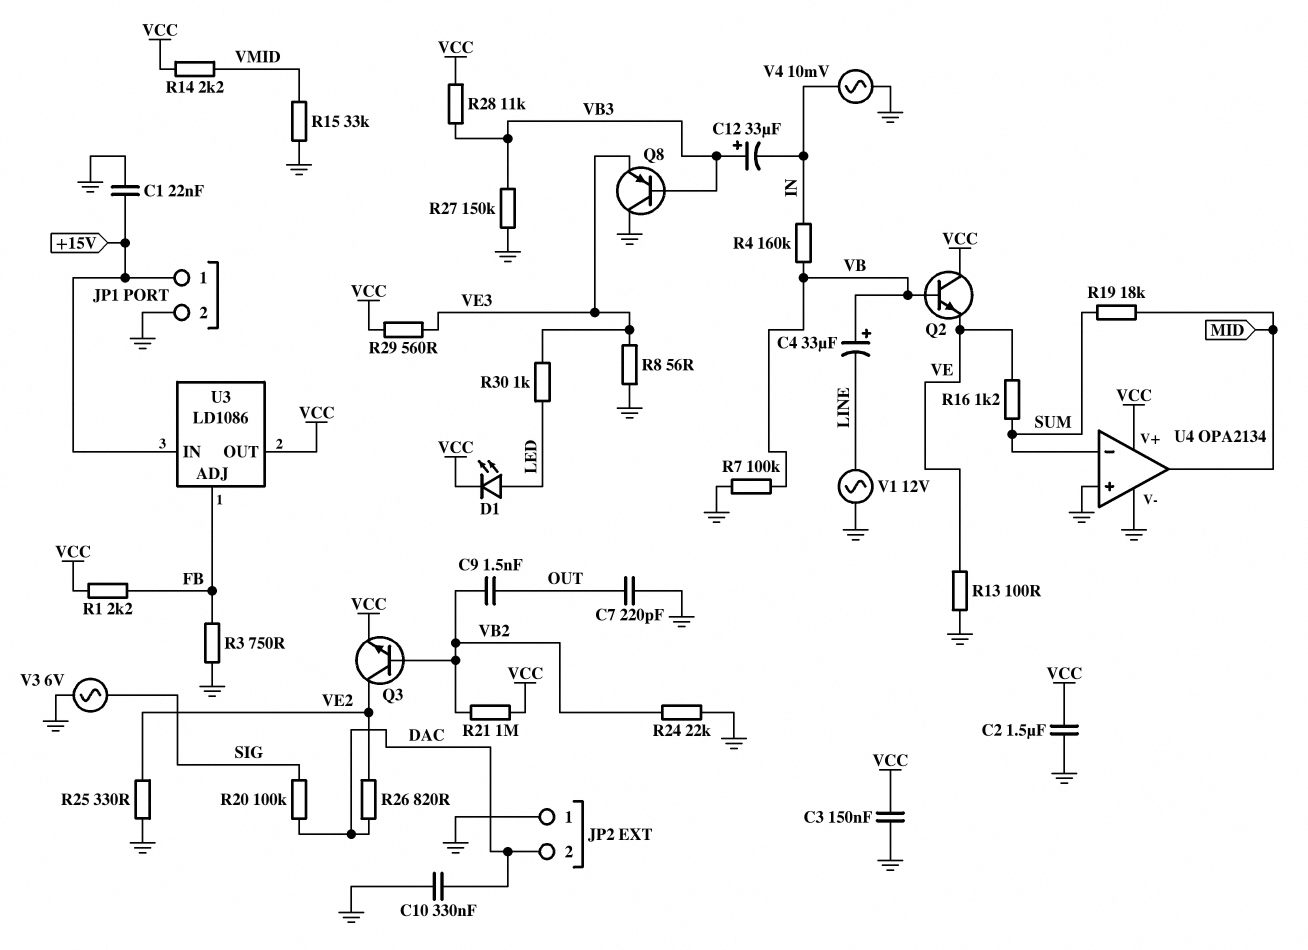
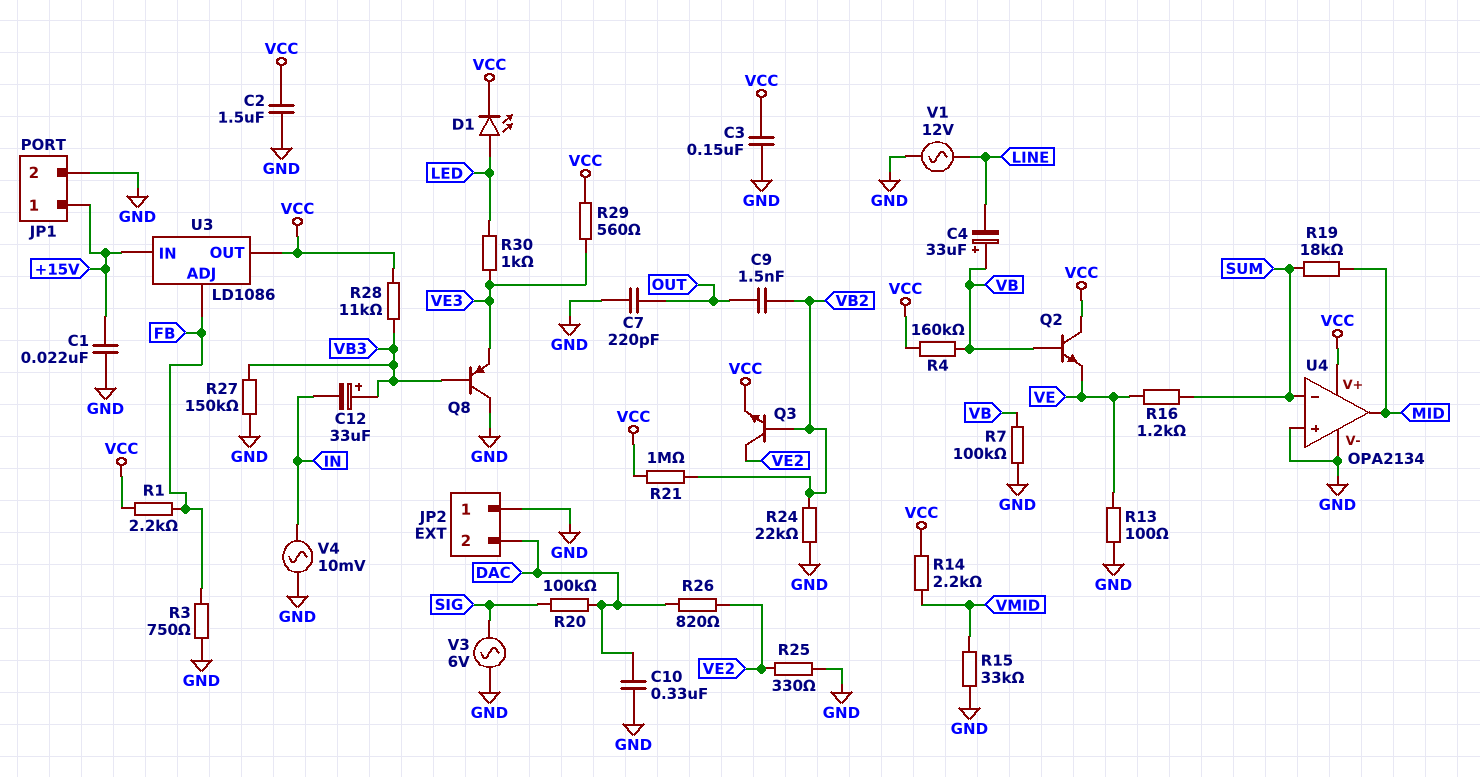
R4: 160k (IN, VB) -> 160k (VB, VCC)
R8: 56 (GND, VE3) -> none

